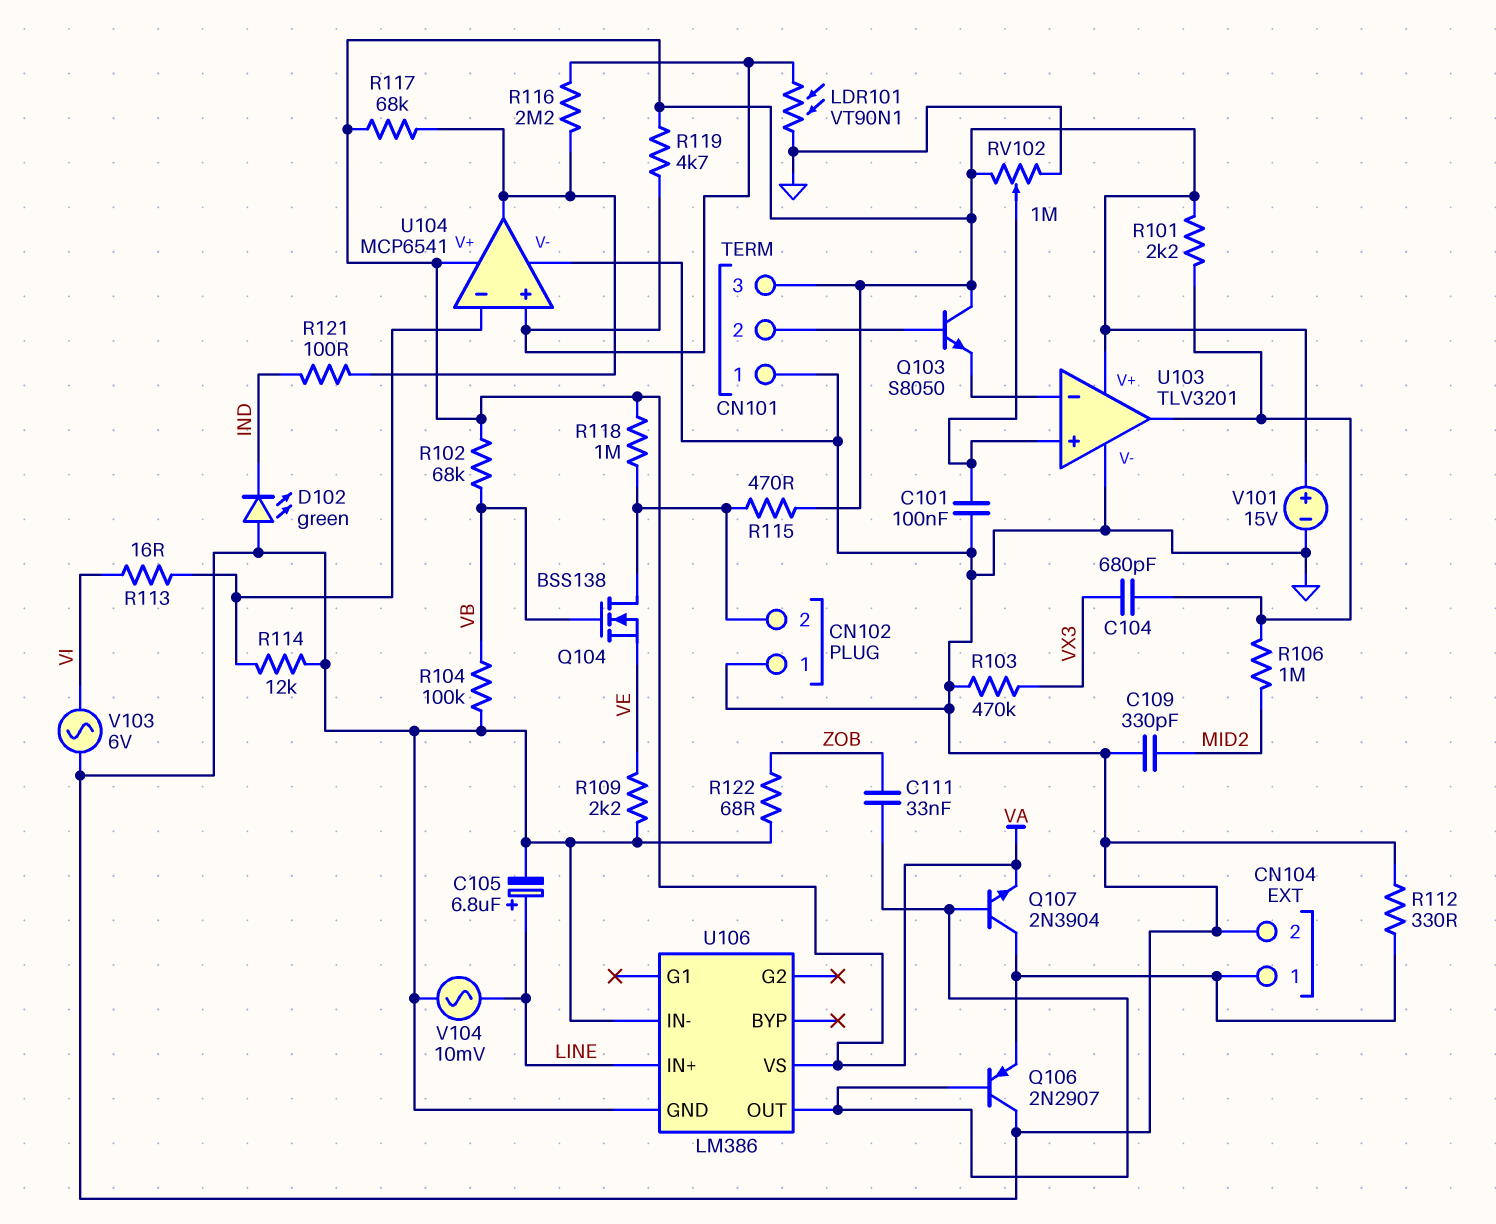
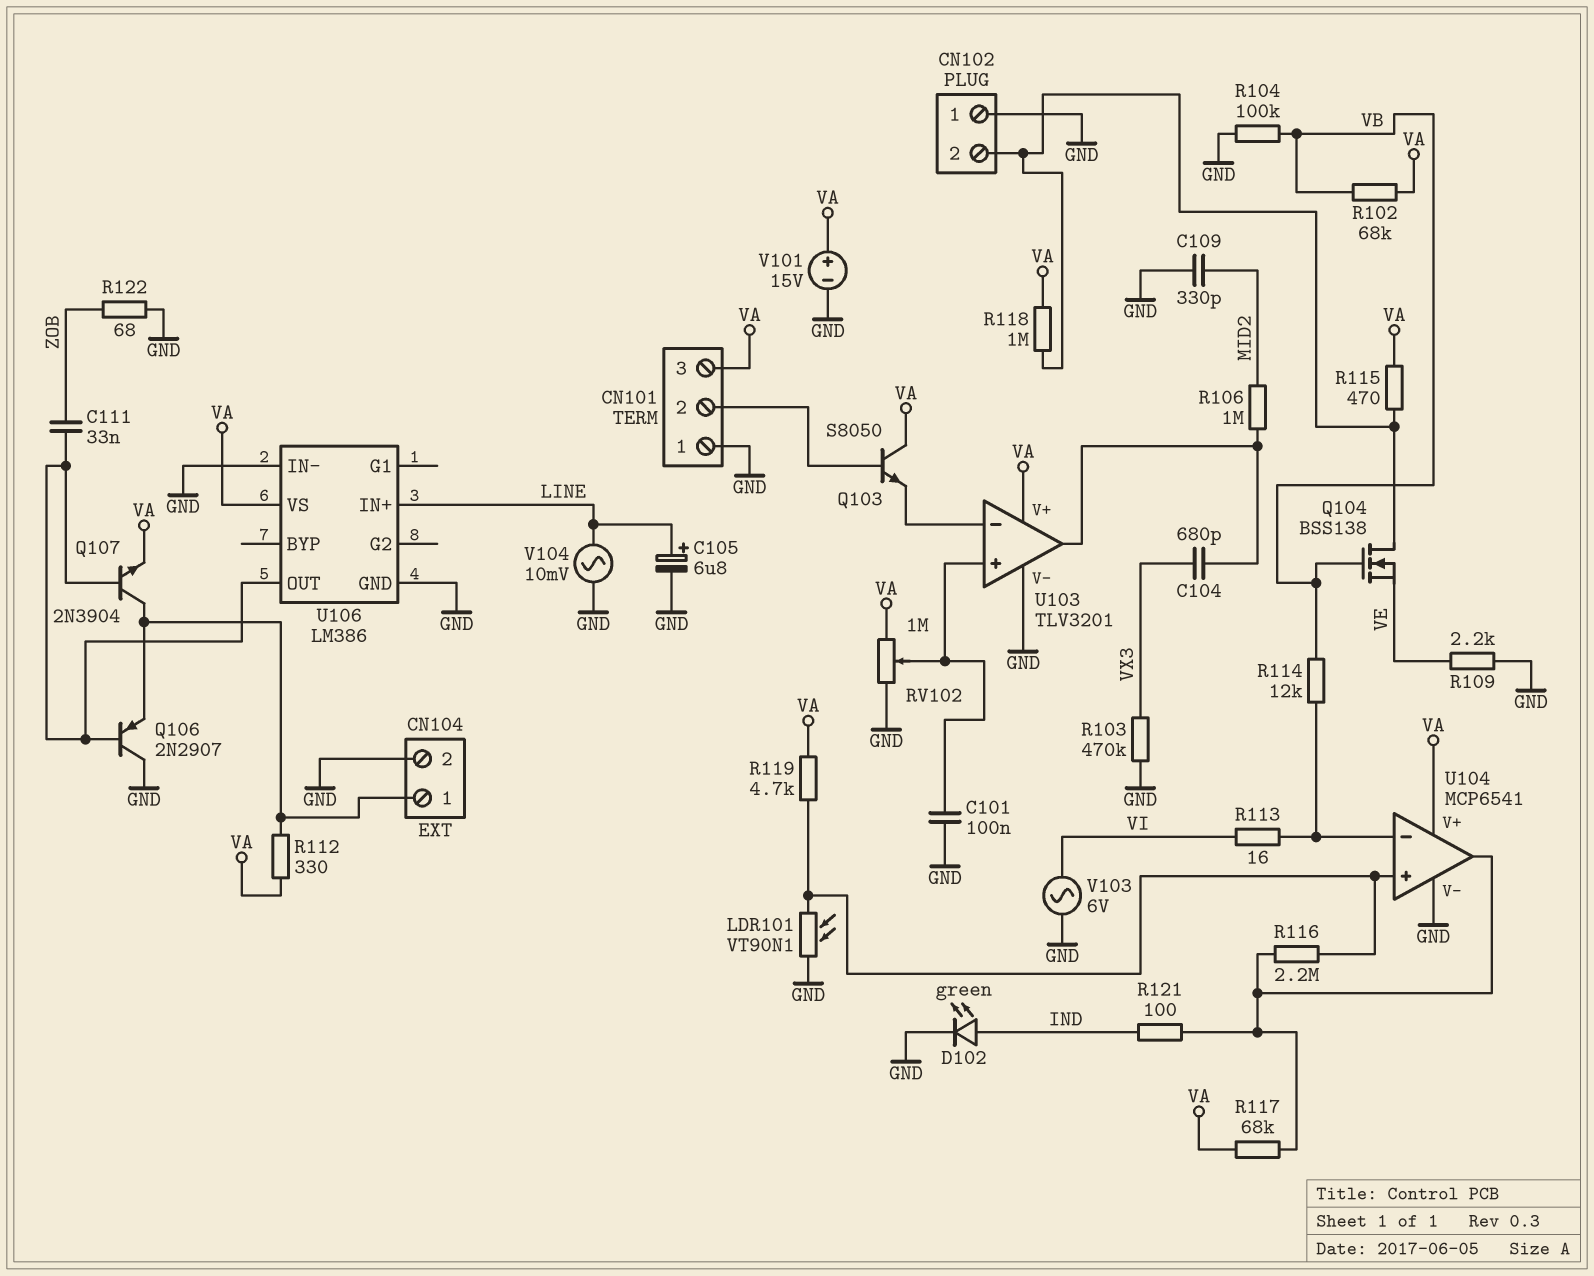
D102: LED green (A GND, K IND) -> LED green (A IND, K GND)
R101: 2.2k (U103/out, VA) -> none
R112: 330 (CN104/1, GND) -> 330 (CN104/1, VA)
R114: 12k (GND, U104/in-) -> 12k (U104/in-, VB)

